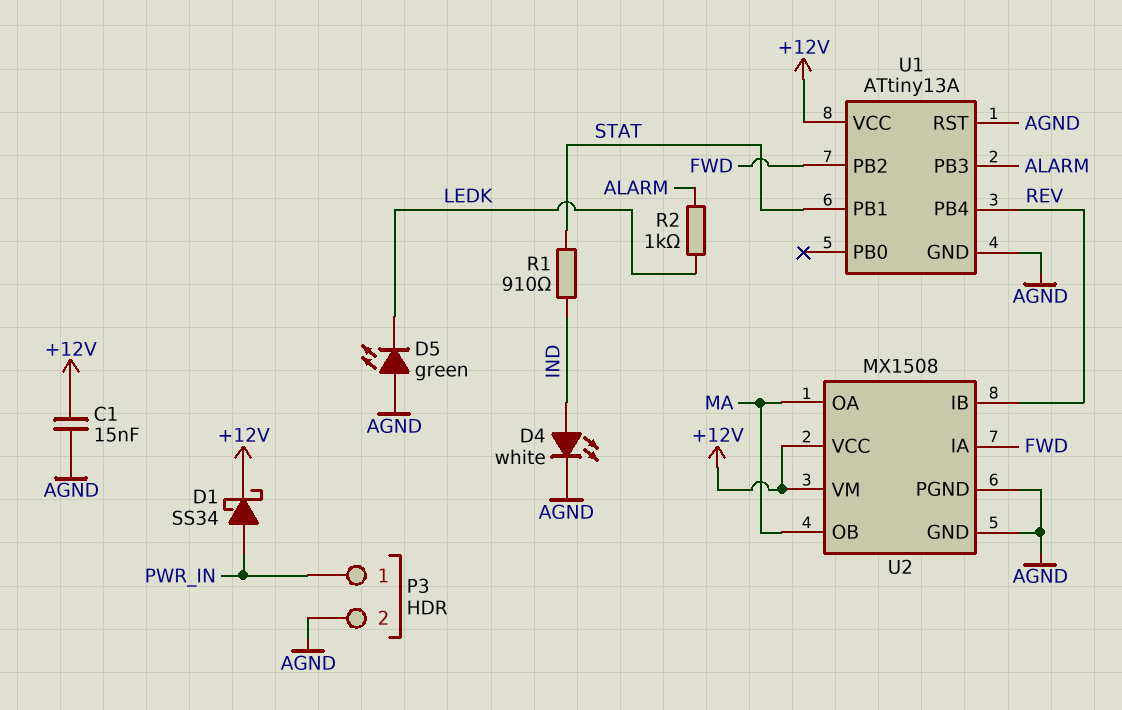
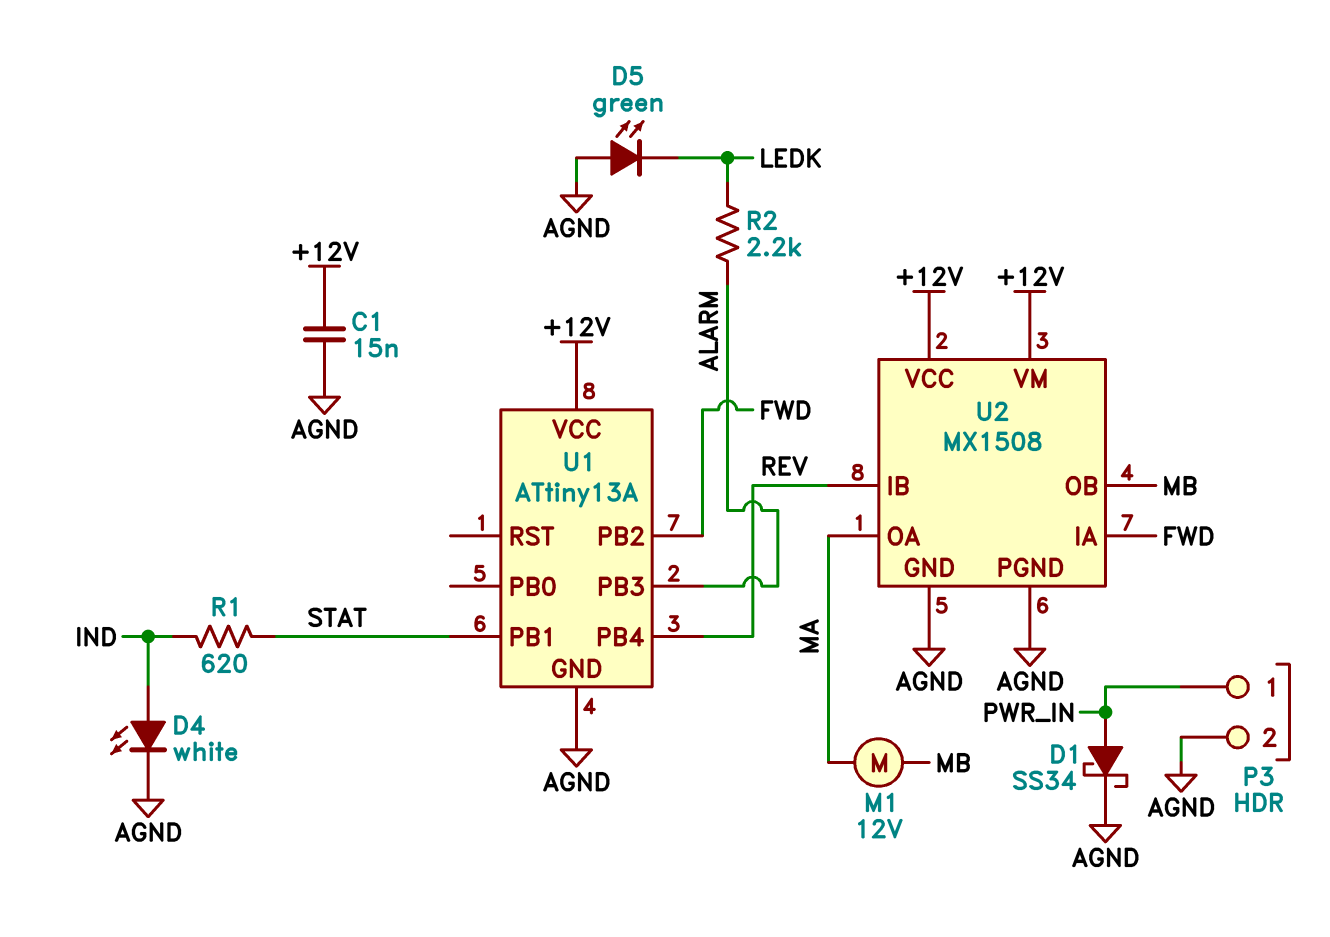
D1: schottky SS34 (A PWR_IN, K +12V) -> schottky SS34 (A PWR_IN, K AGND)
M1: none -> motor 12V (MA, MB)
R1: 910 (IND, STAT) -> 620 (IND, STAT)
R2: 1k (ALARM, LEDK) -> 2.2k (ALARM, LEDK)
U1 pin RST: AGND -> none
U2 pin OB: MA -> MB

